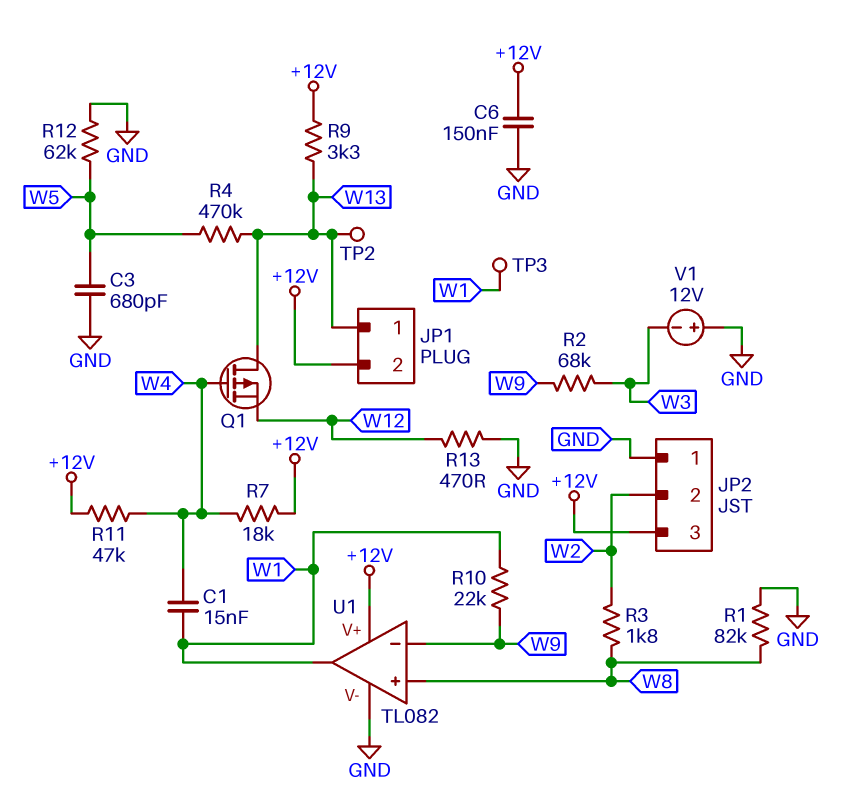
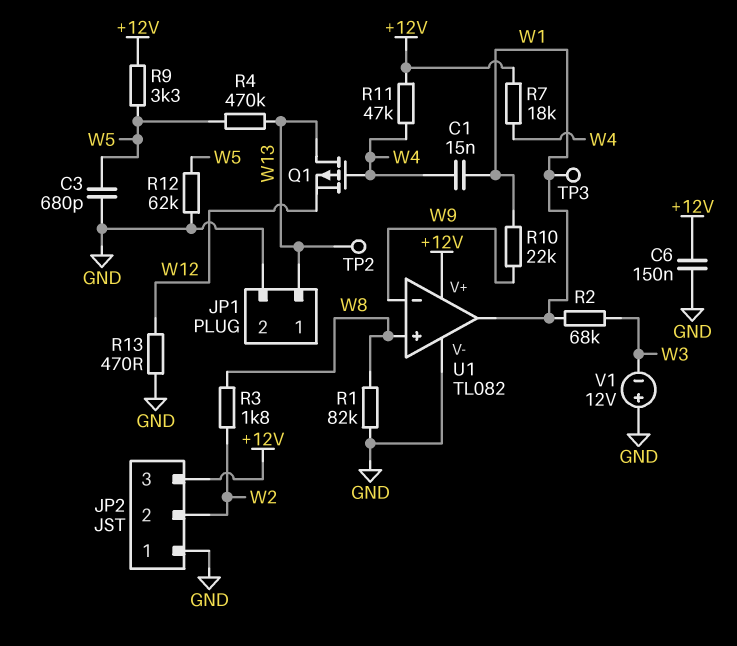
JP1 pin 2: +12V -> GND
R2: 68k (W3, W9) -> 68k (W1, W3)
R9: 3.3k (+12V, W13) -> 3.3k (+12V, W5)

